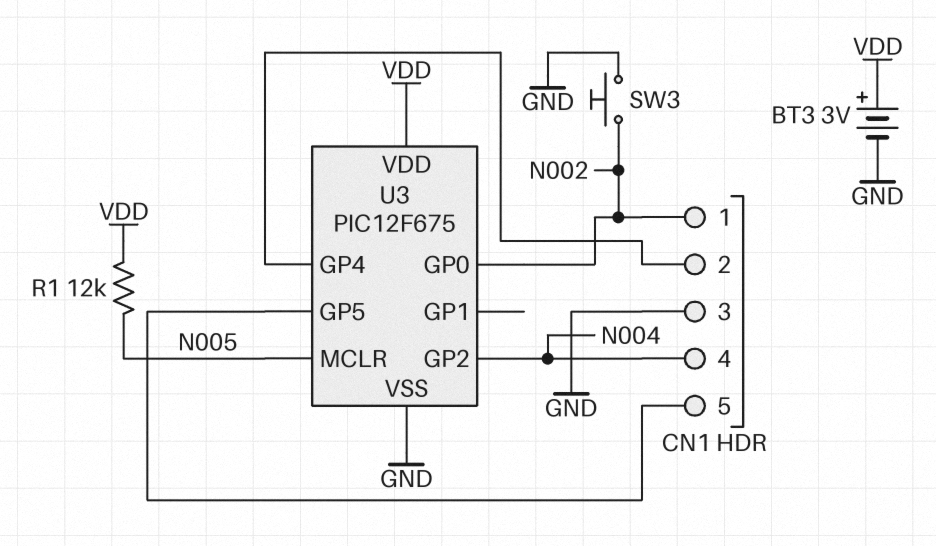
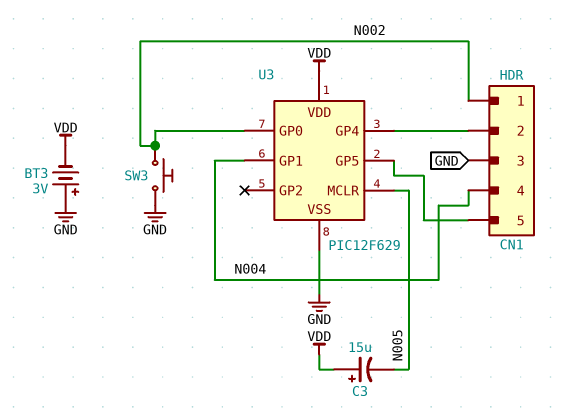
BT3: 3V (plus VDD, minus GND) -> 3V (plus GND, minus VDD)
C3: none -> 15uF (plus VDD, minus N005)
R1: 12k (N005, VDD) -> none
U3: PIC12F675 -> PIC12F629
U3 pin GP1: none -> N004
U3 pin GP2: N004 -> none

